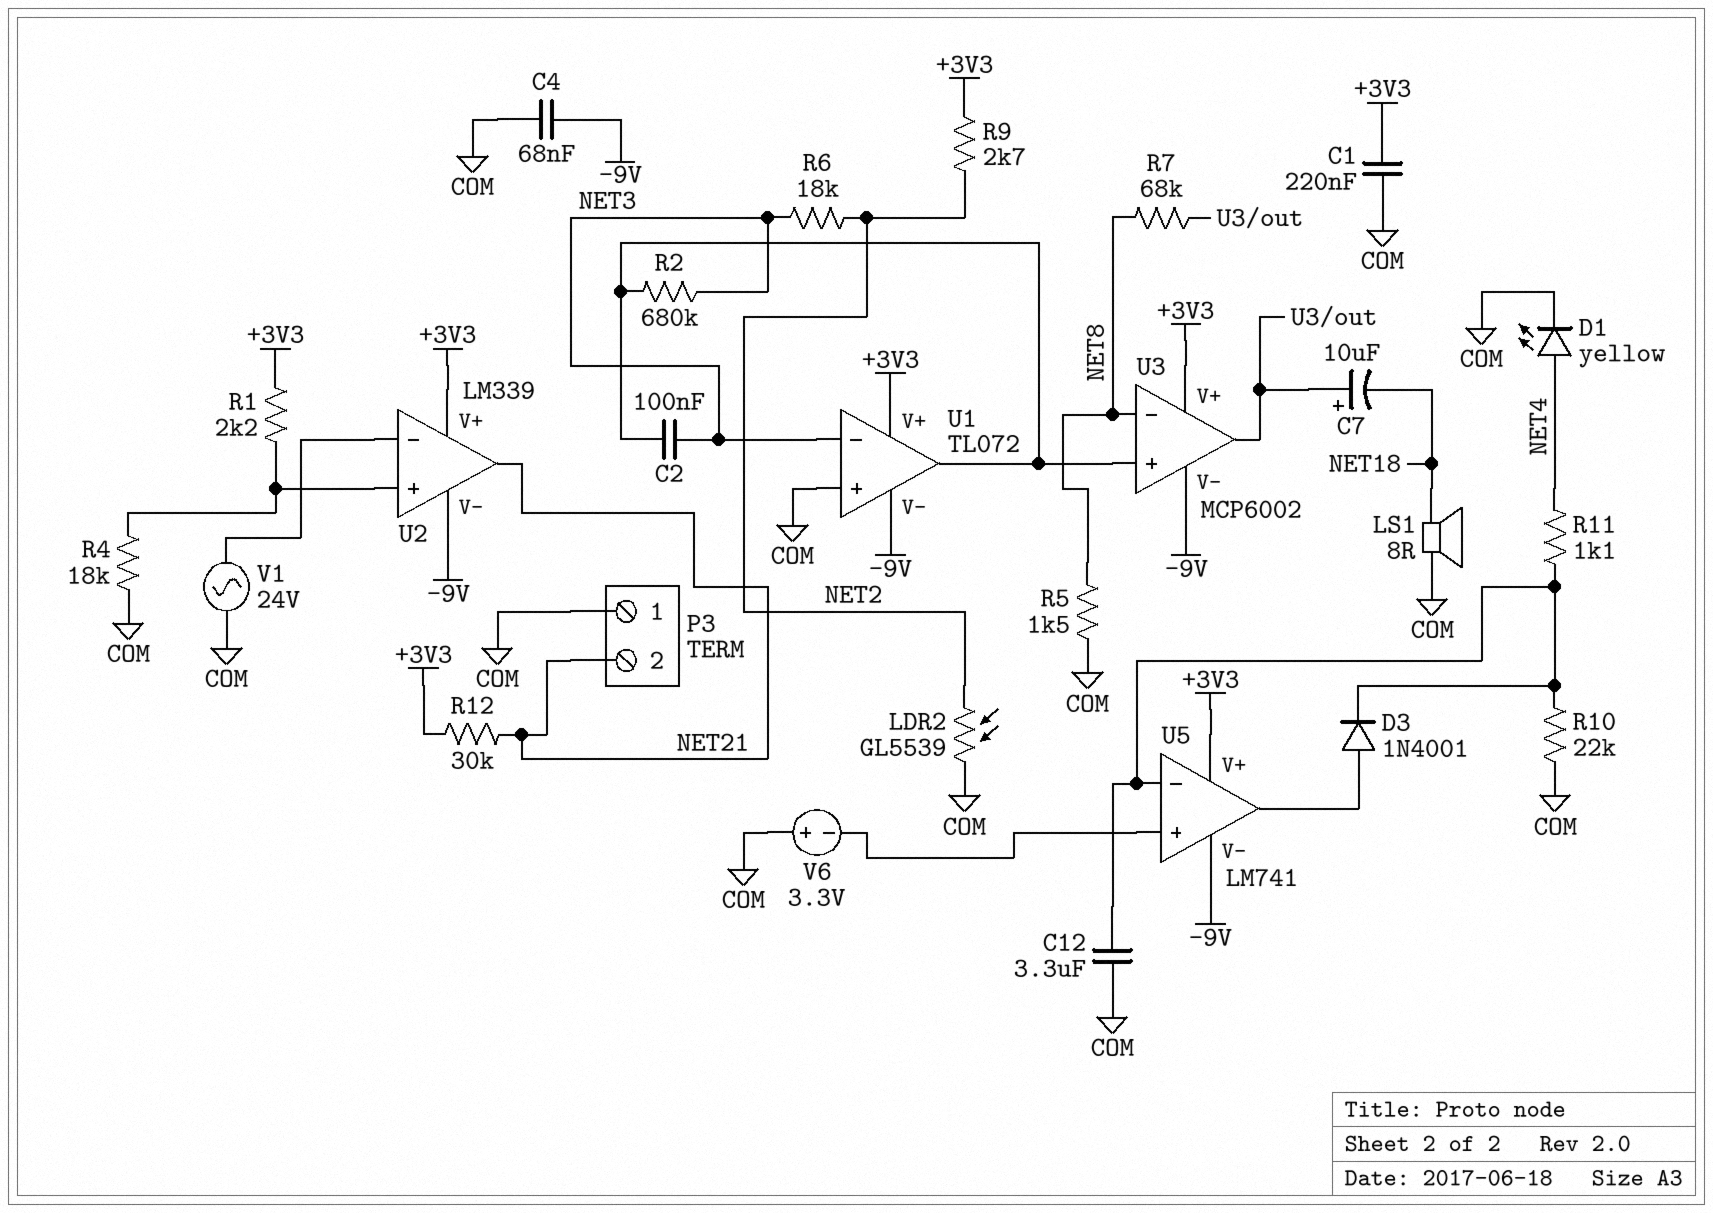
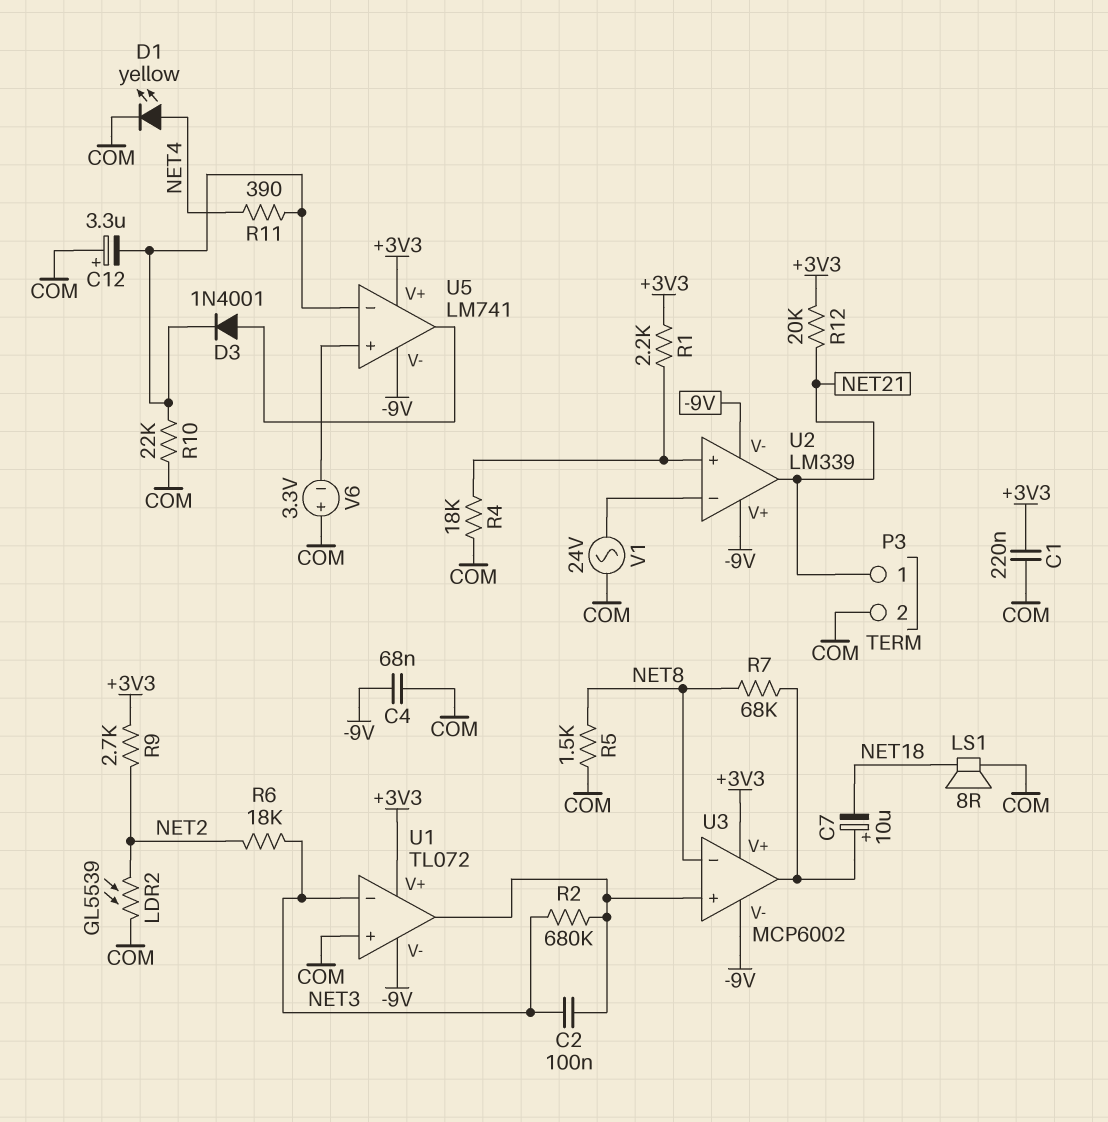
C12: 3.3uF (COM, U5/in-) -> 3.3uF (plus COM, minus U5/in-)
P3 pin 1: COM -> NET21
P3 pin 2: NET21 -> COM
R11: 1.1k (NET4, U5/in-) -> 390 (NET4, U5/in-)
R12: 30k (+3V3, NET21) -> 20k (+3V3, NET21)
U2 pin V+: +3V3 -> -9V

